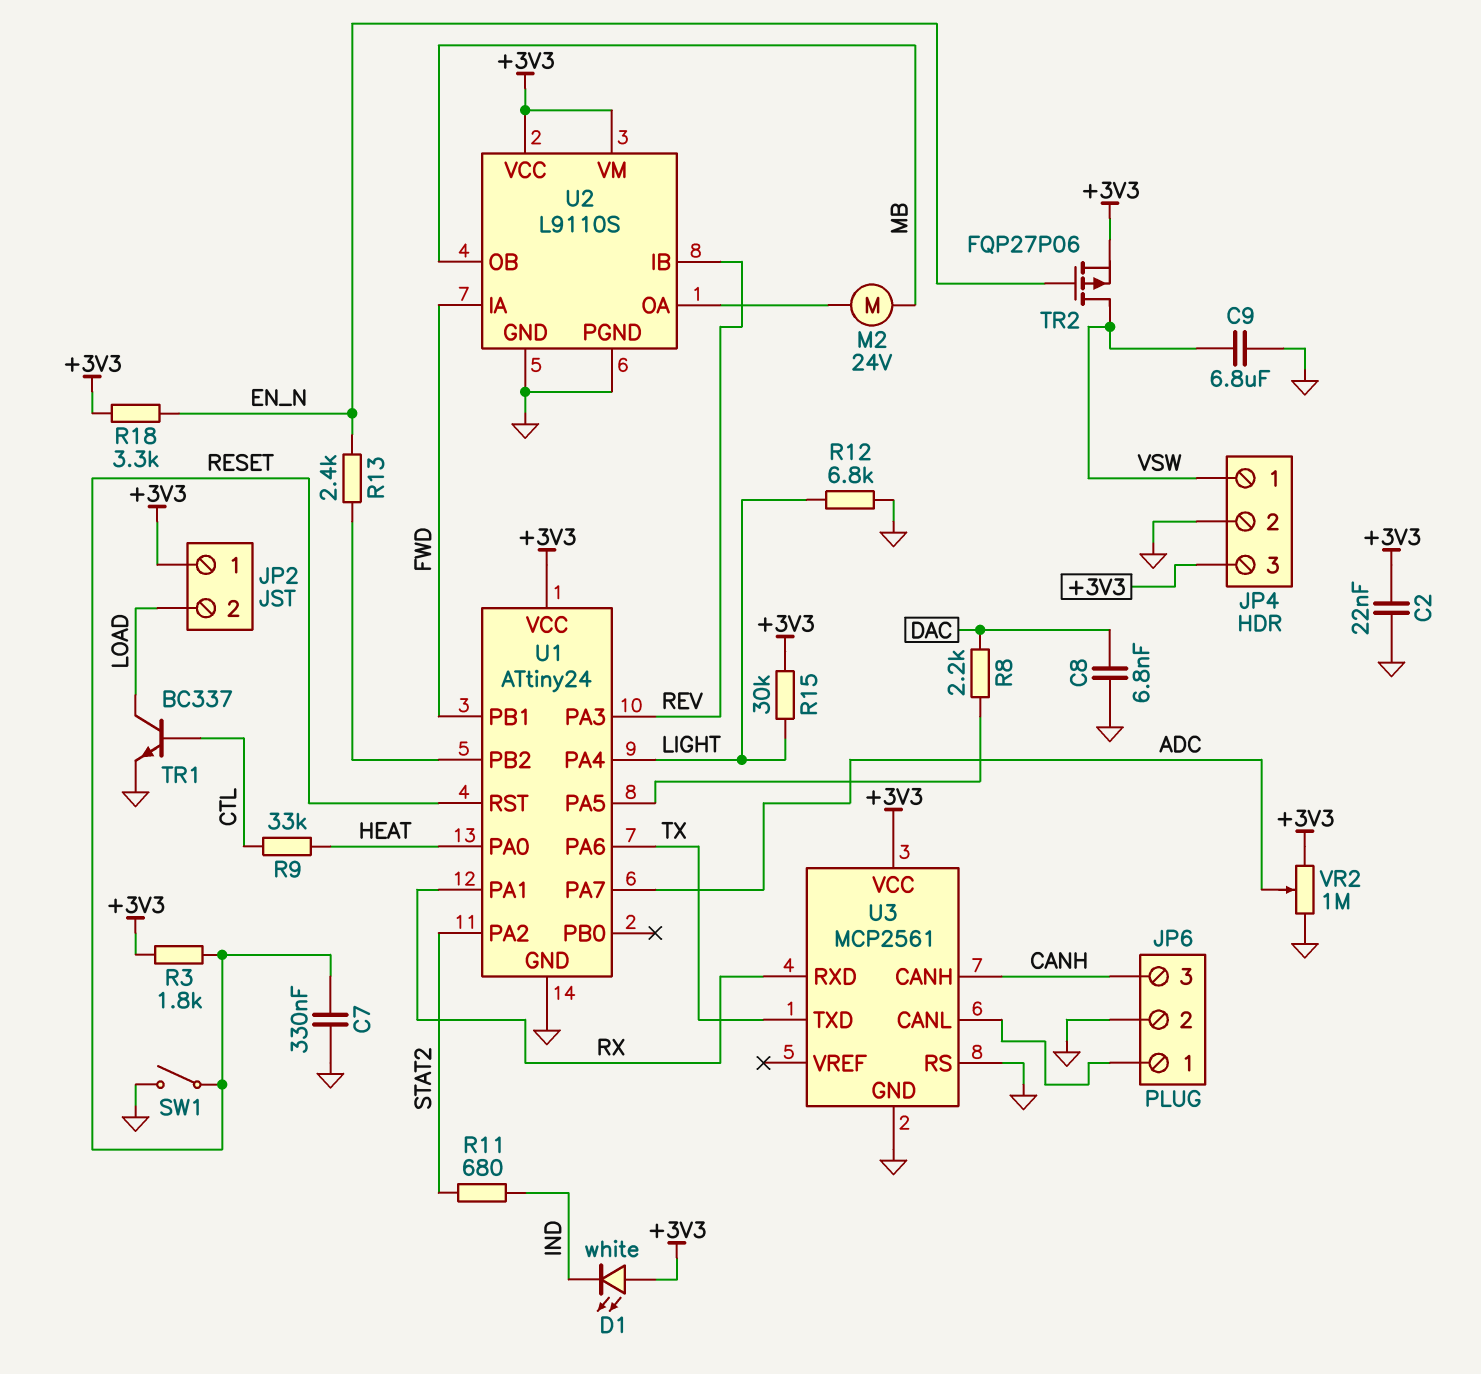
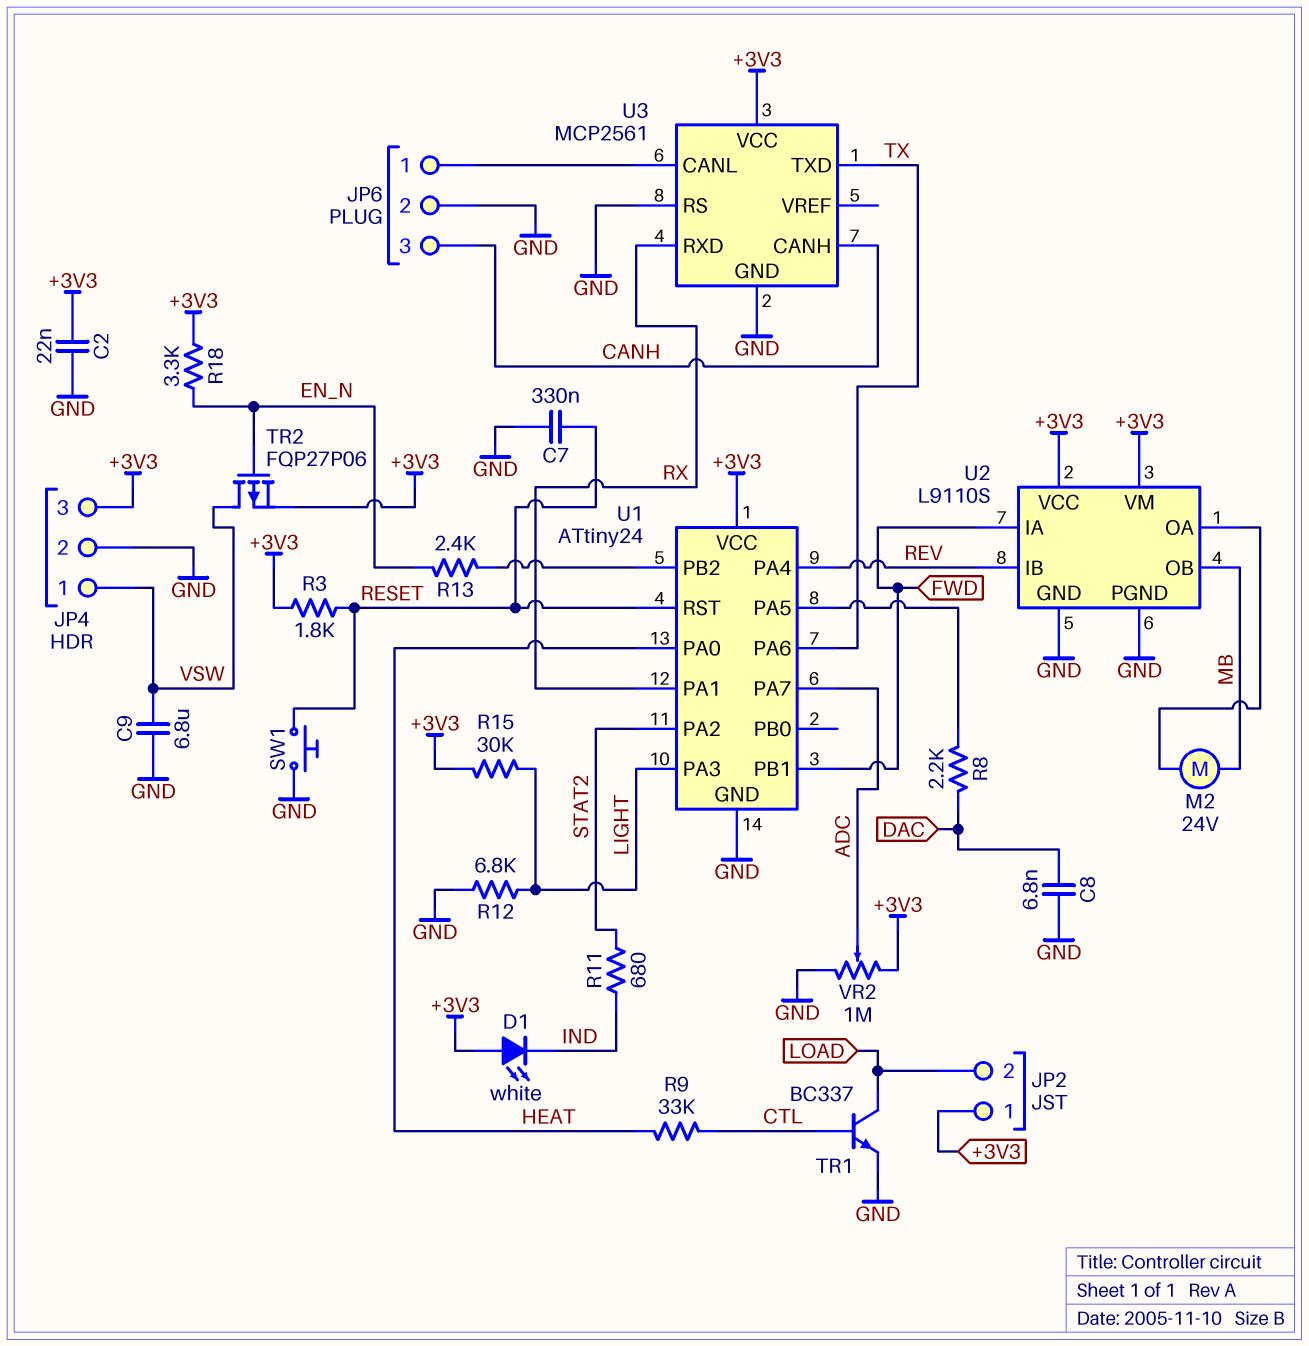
SW1: switch (GND, RESET) -> button (GND, RESET)
U1 pin PA3: REV -> LIGHT
U1 pin PA4: LIGHT -> REV

